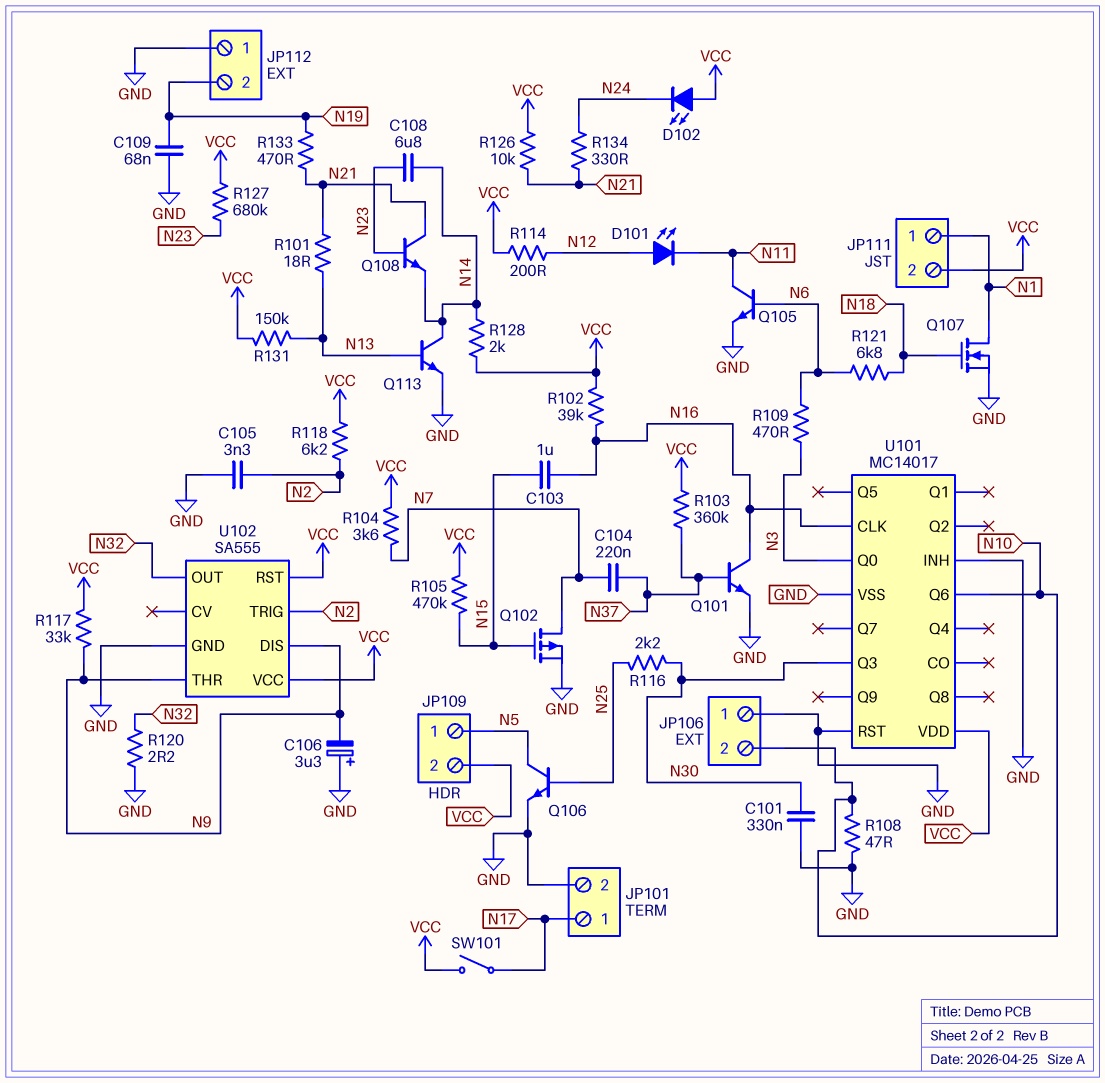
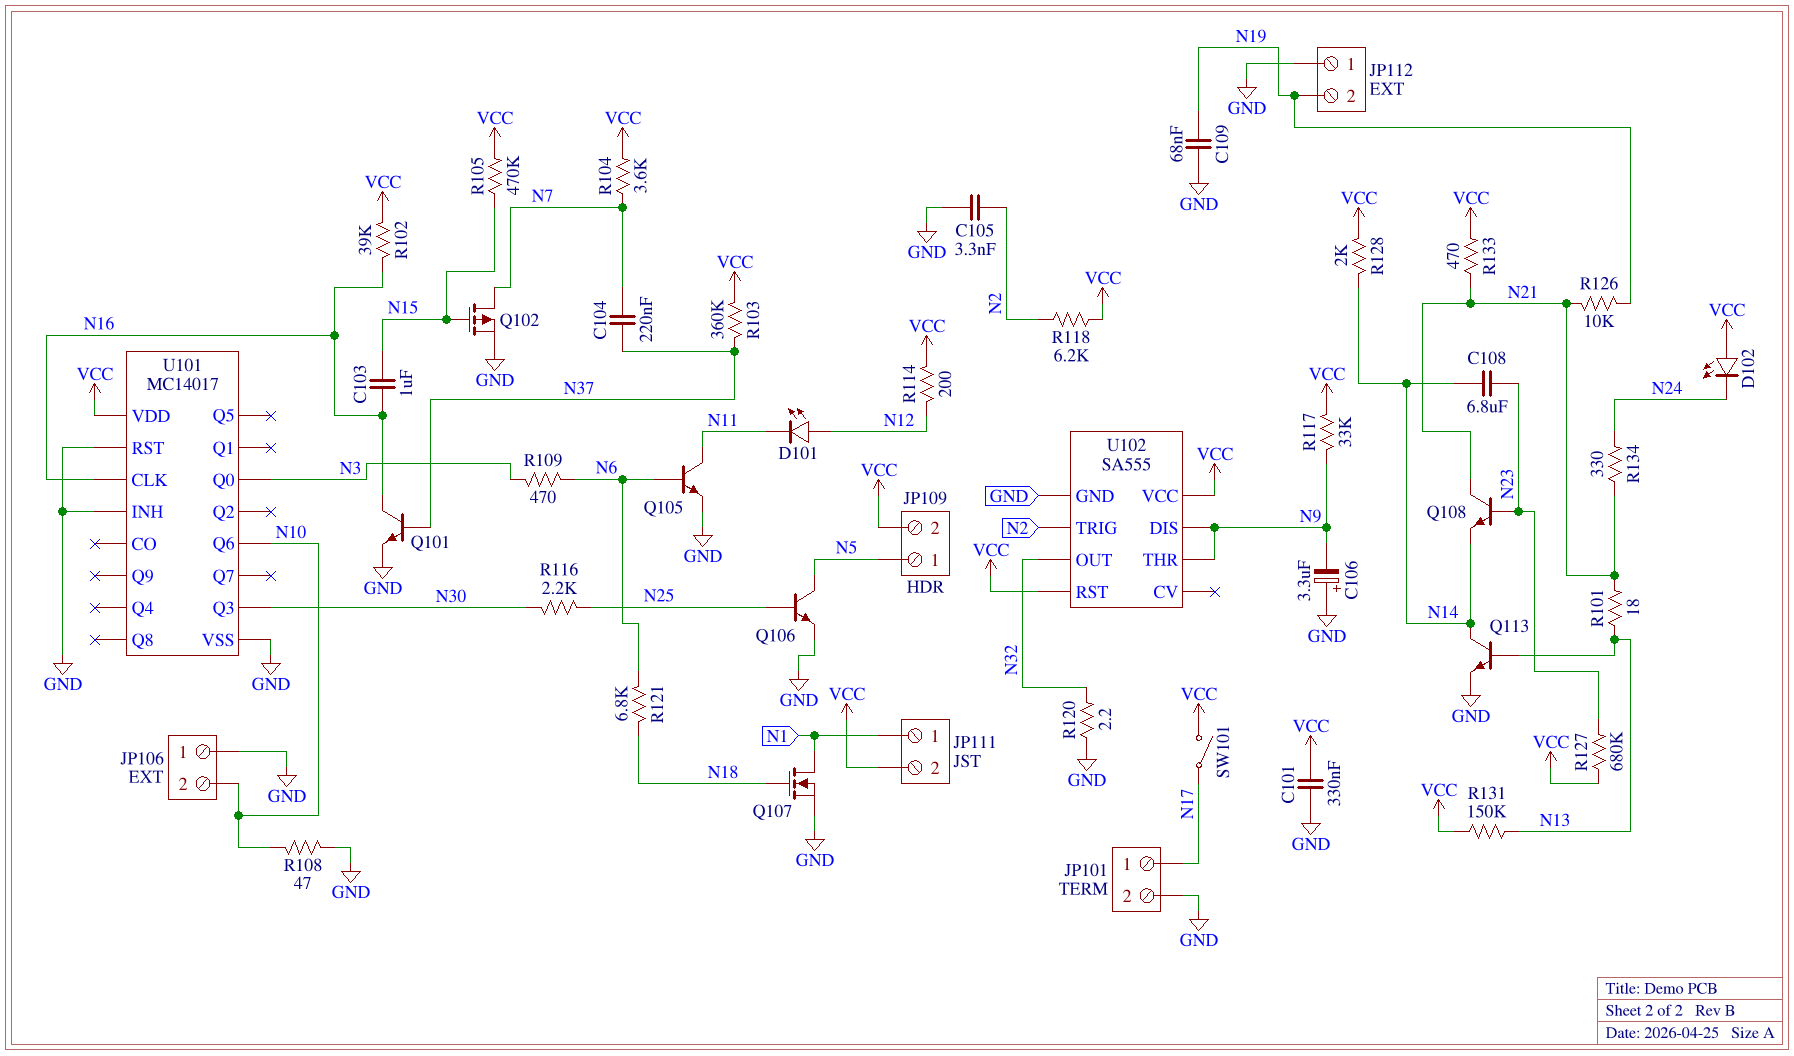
C101: 330nF (GND, N30) -> 330nF (GND, VCC)
R126: 10k (N21, VCC) -> 10k (N19, N21)
R133: 470 (N19, N21) -> 470 (N21, VCC)

